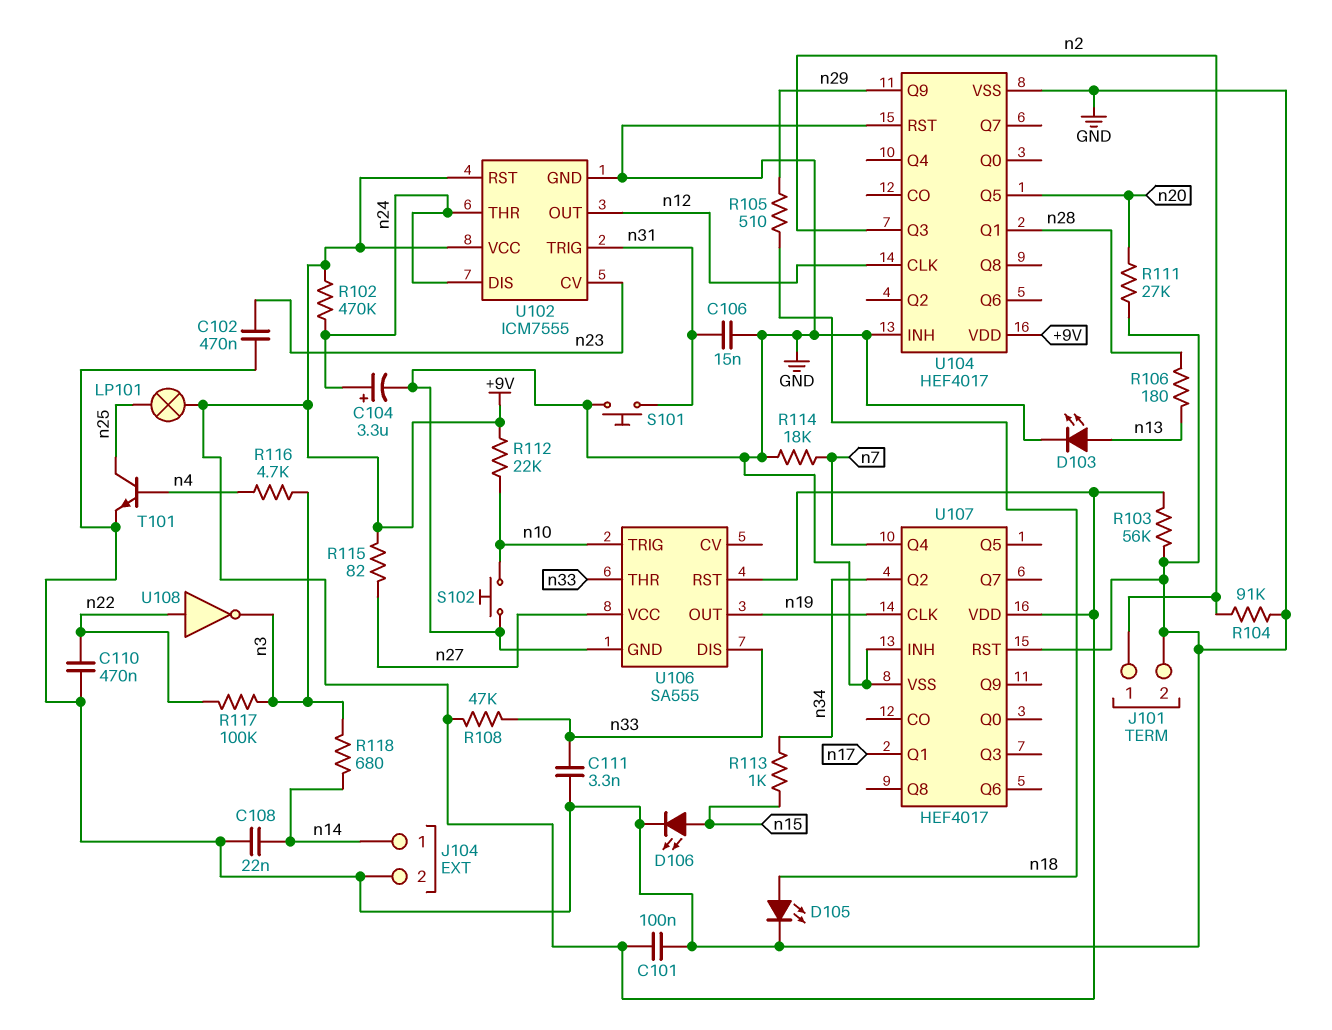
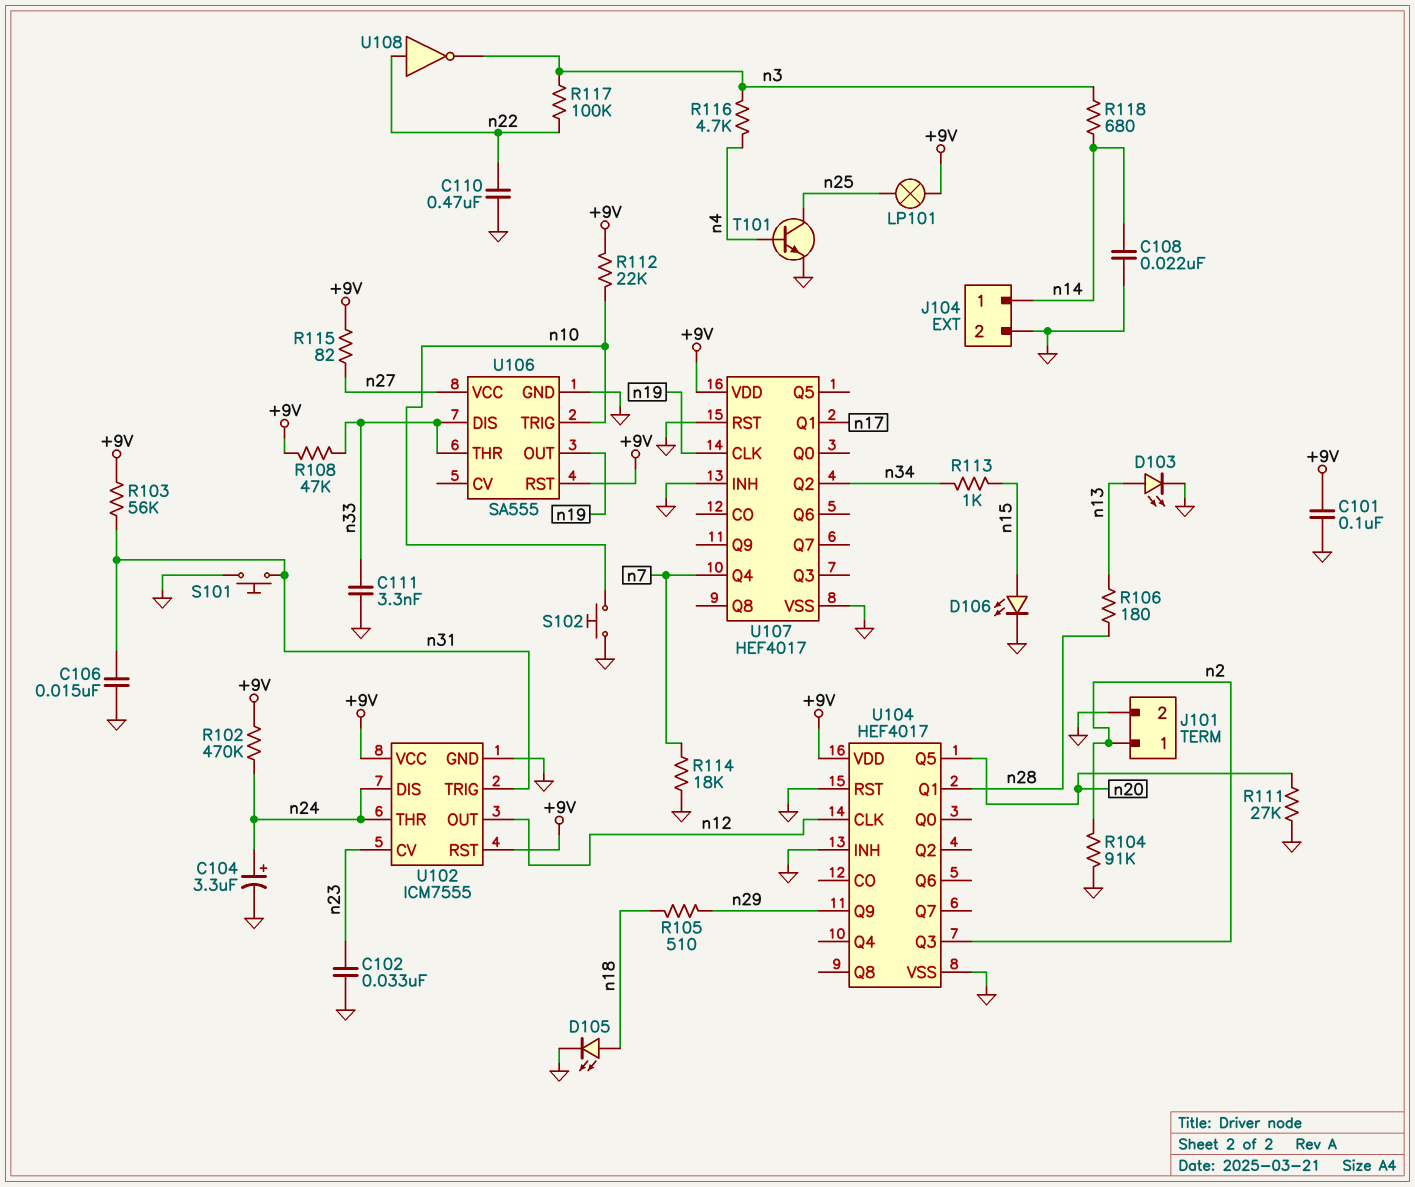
C102: 470nF (GND, n23) -> 33nF (GND, n23)
R103: 56k (+9V, GND) -> 56k (+9V, n31)

